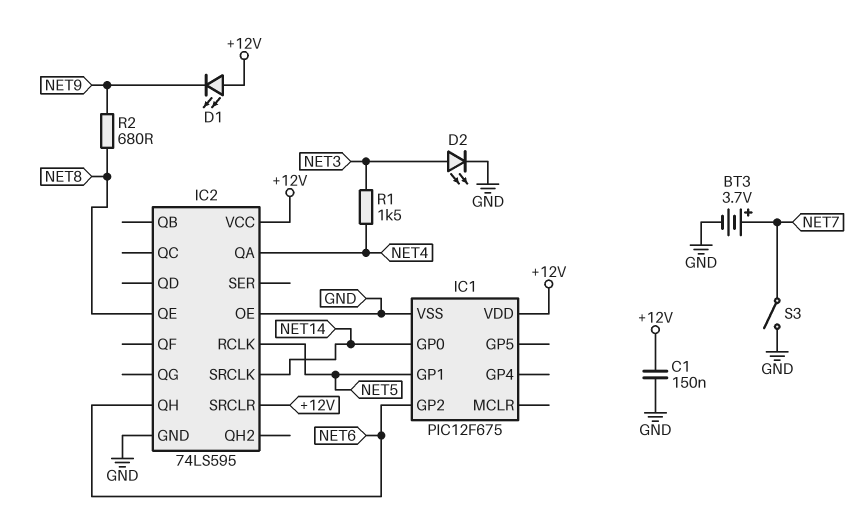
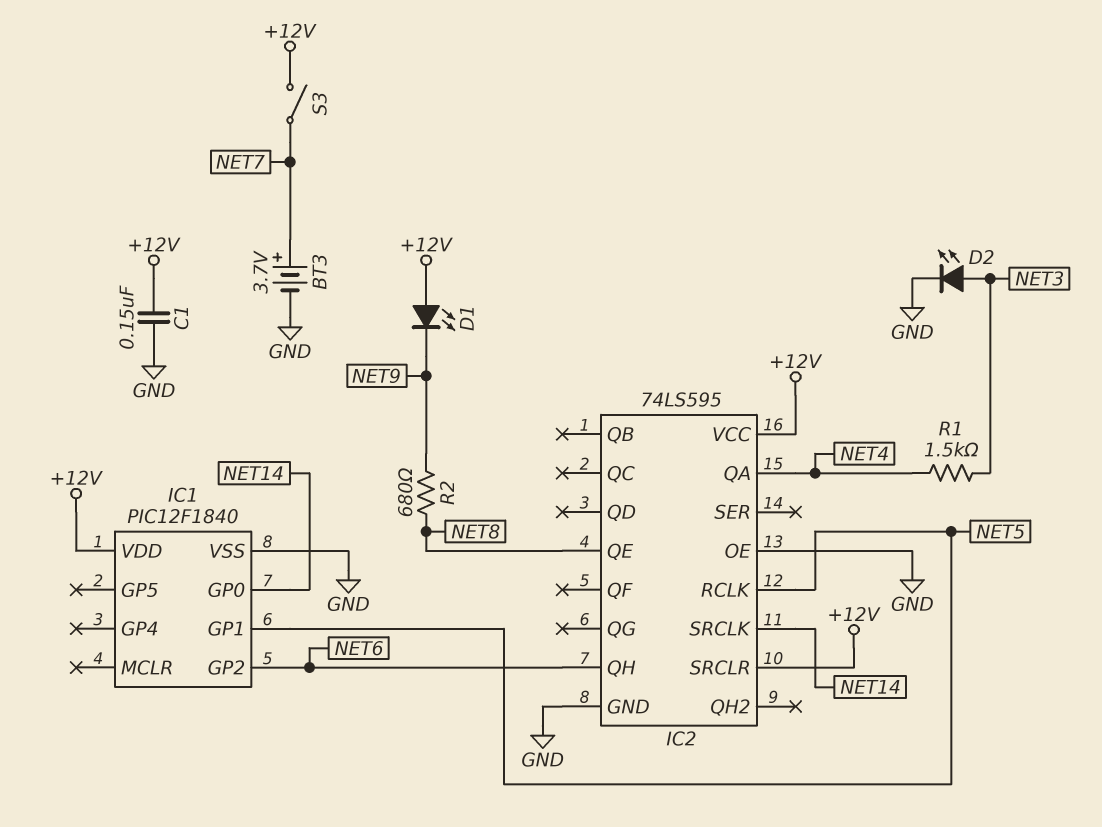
IC1: PIC12F675 -> PIC12F1840
S3: switch (GND, NET7) -> switch (+12V, NET7)

